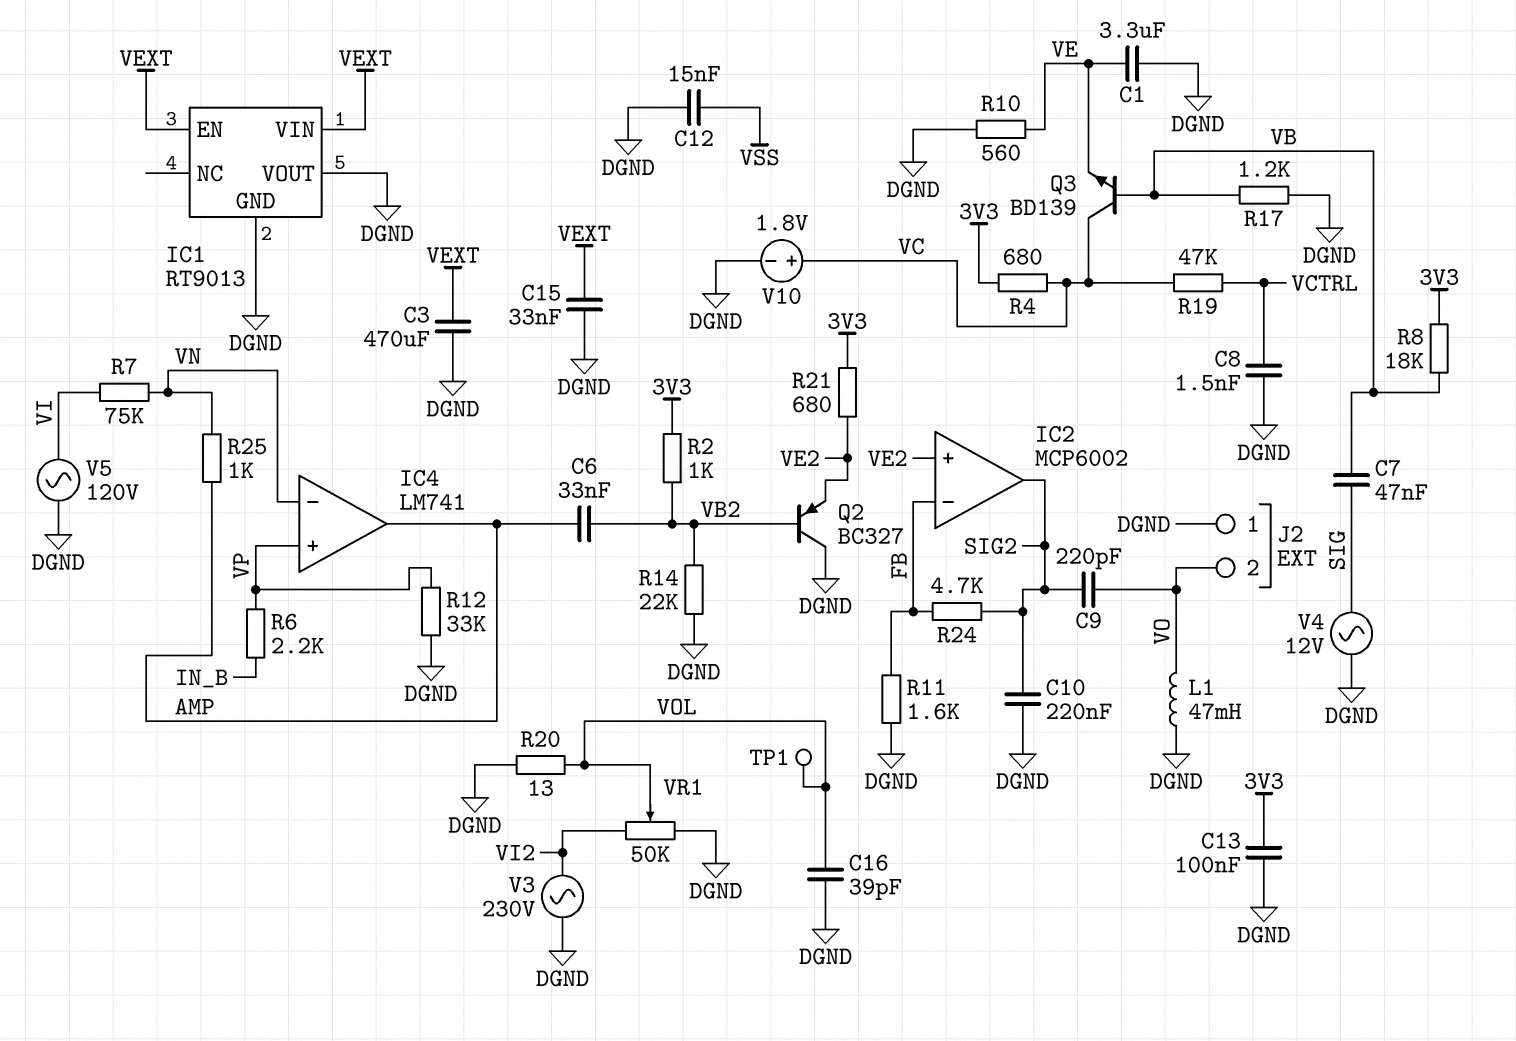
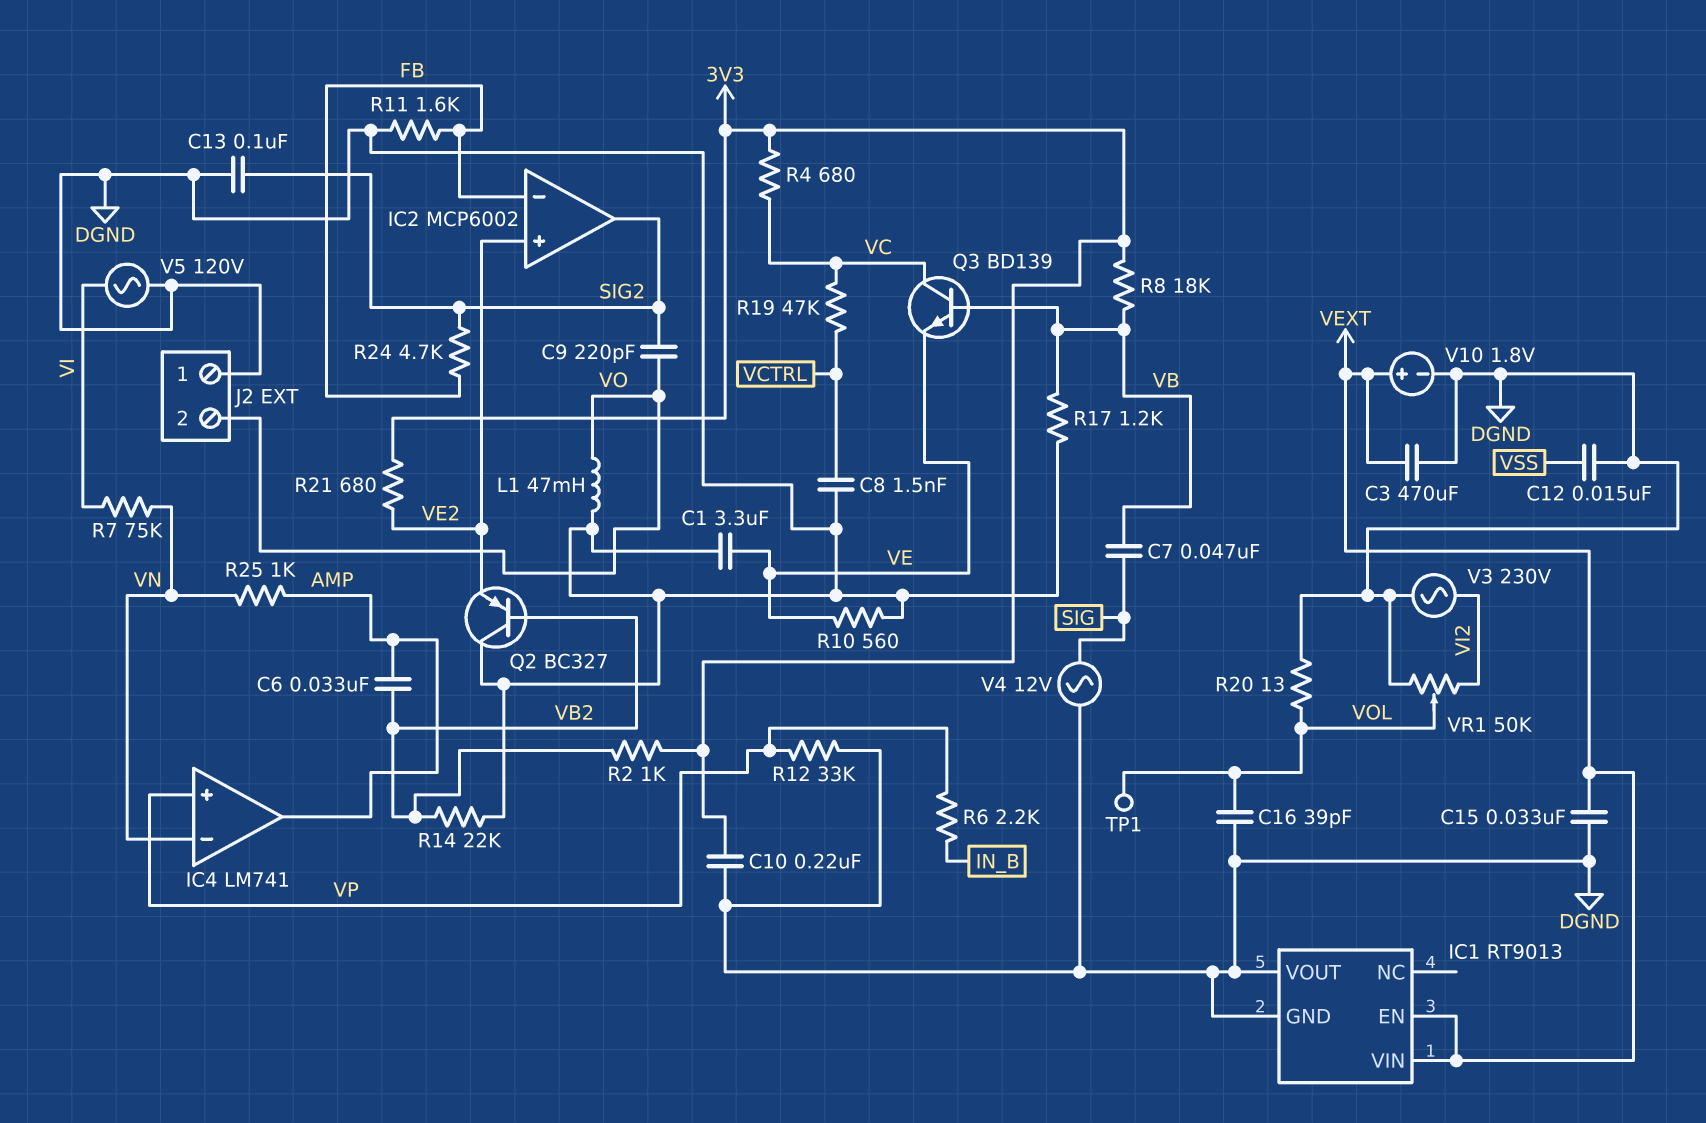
C10: 220nF (DGND, SIG2) -> 220nF (3V3, DGND)
C13: 100nF (3V3, DGND) -> 100nF (DGND, SIG2)
V10: 1.8V (plus VC, minus DGND) -> 1.8V (plus VEXT, minus DGND)

